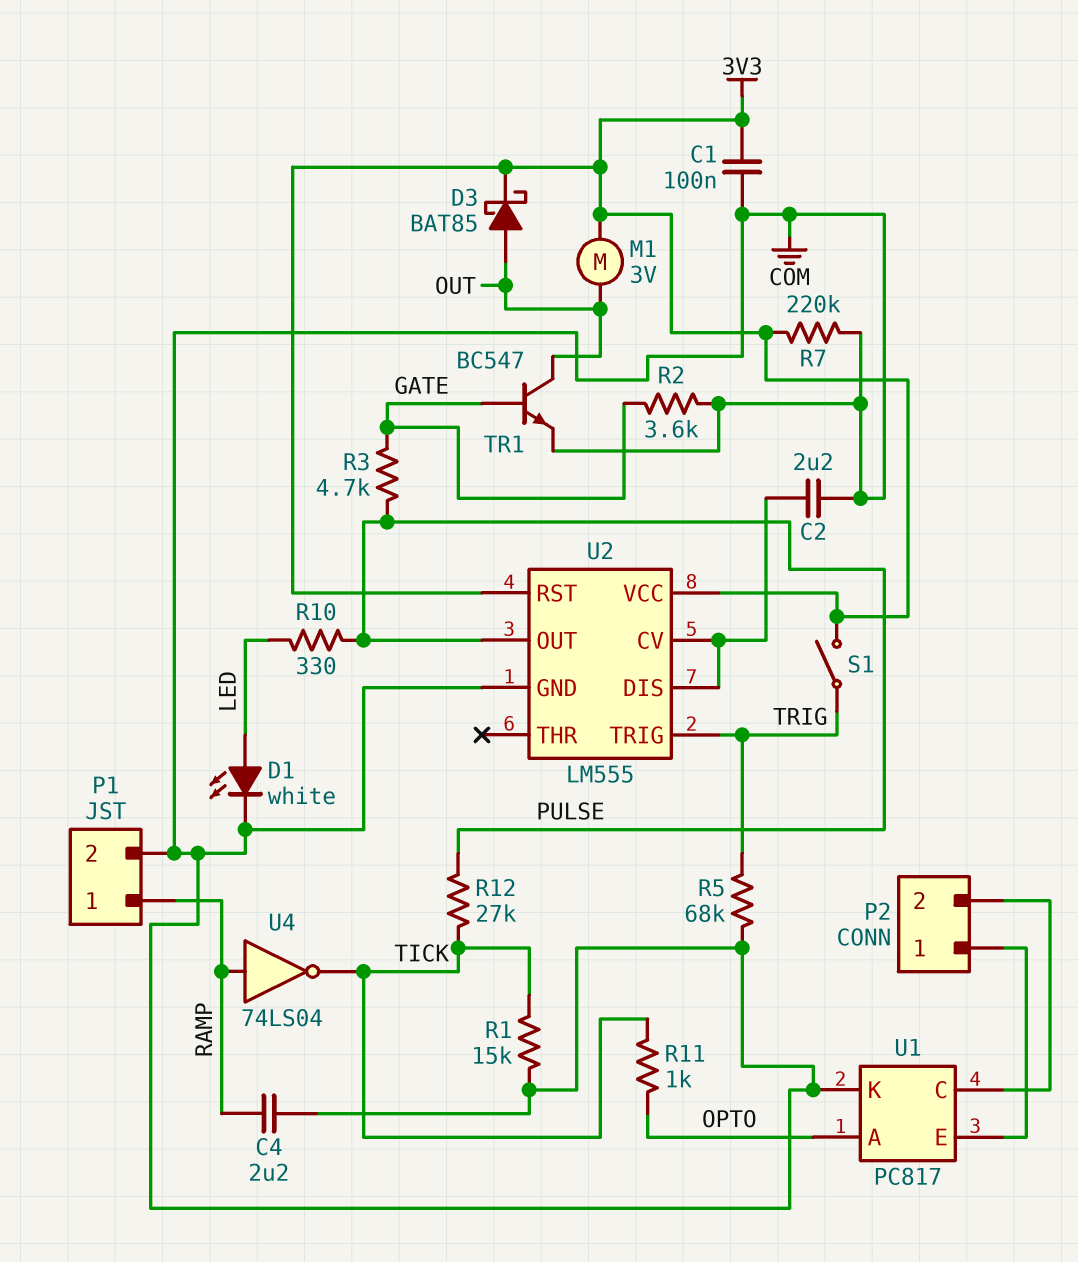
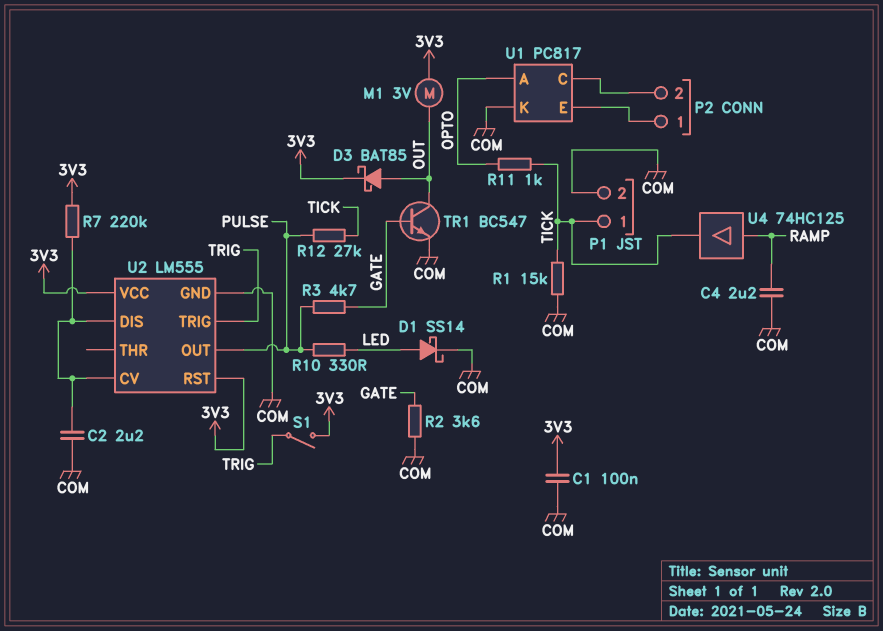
D1: LED white (A LED, K COM) -> schottky SS14 (A LED, K COM)
P1 pin 1: RAMP -> TICK
R5: 68k (COM, TRIG) -> none
R7: 220k (3V3, COM) -> 220k (3V3, U2/CV)
U4: NOT 74LS04 (in RAMP, out TICK) -> buffer 74HC125 (in RAMP, out TICK)

